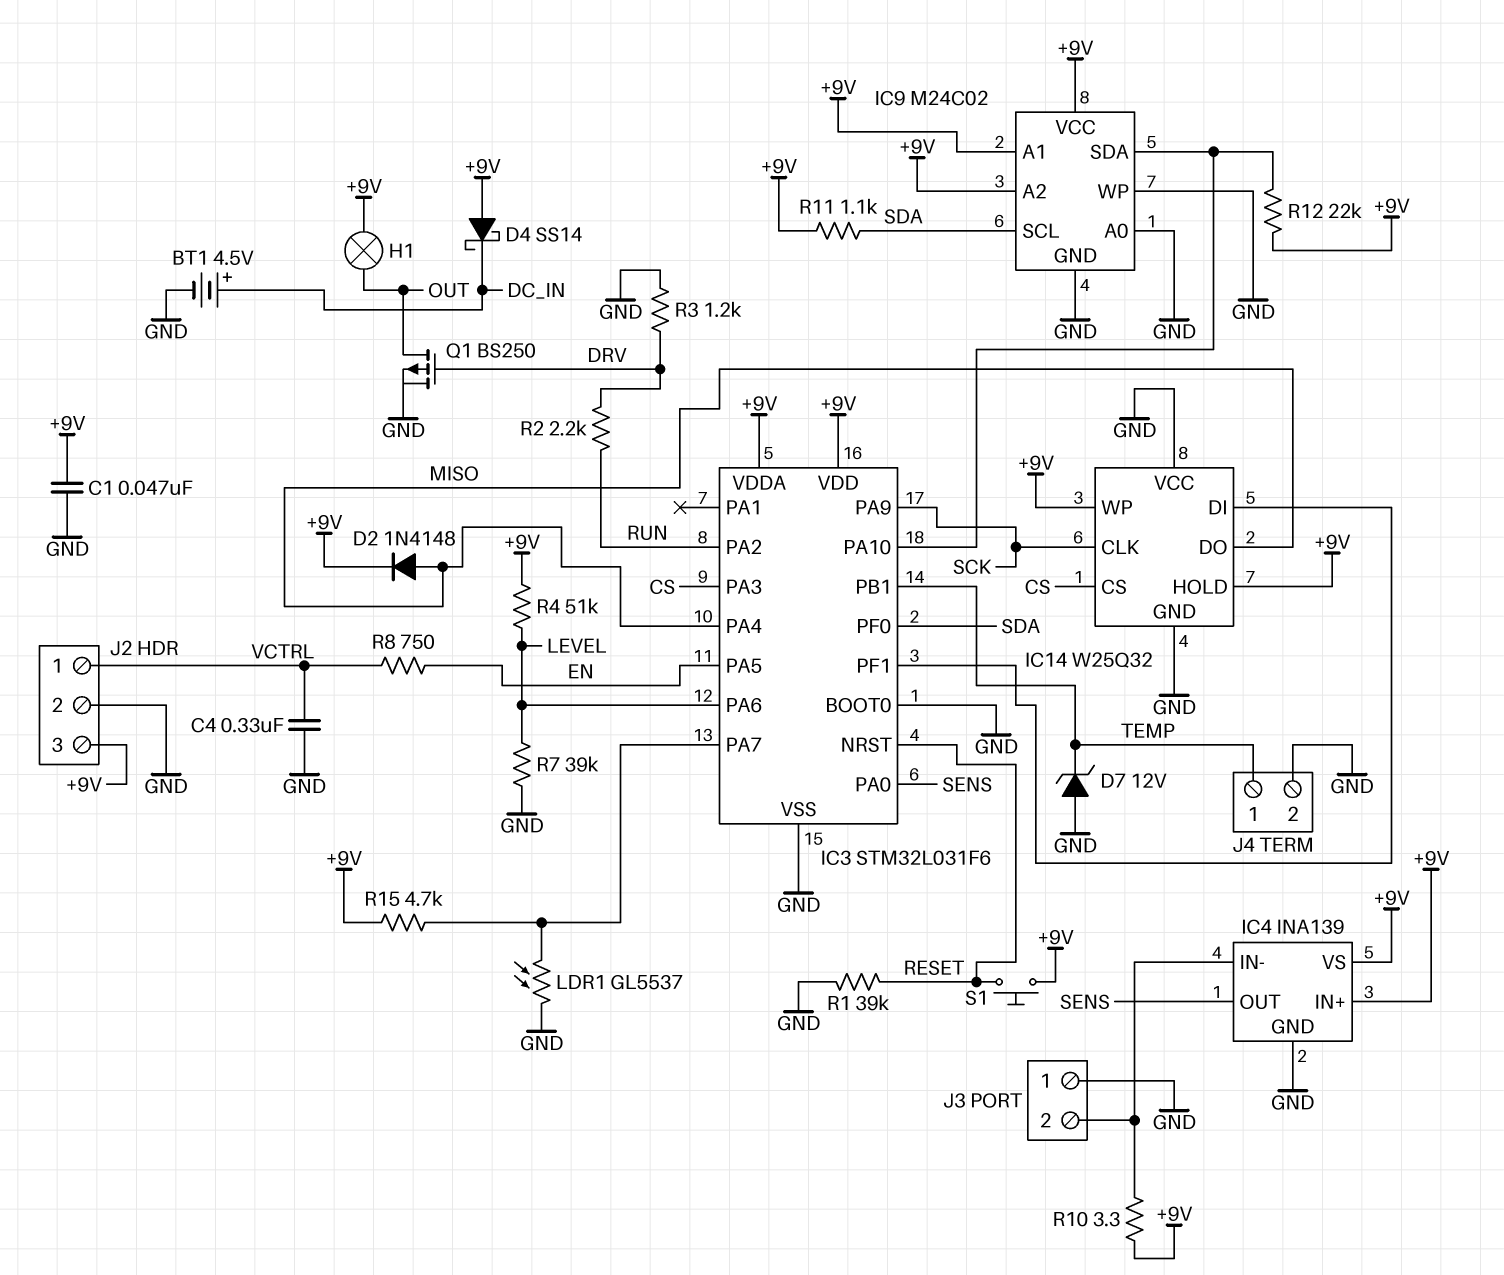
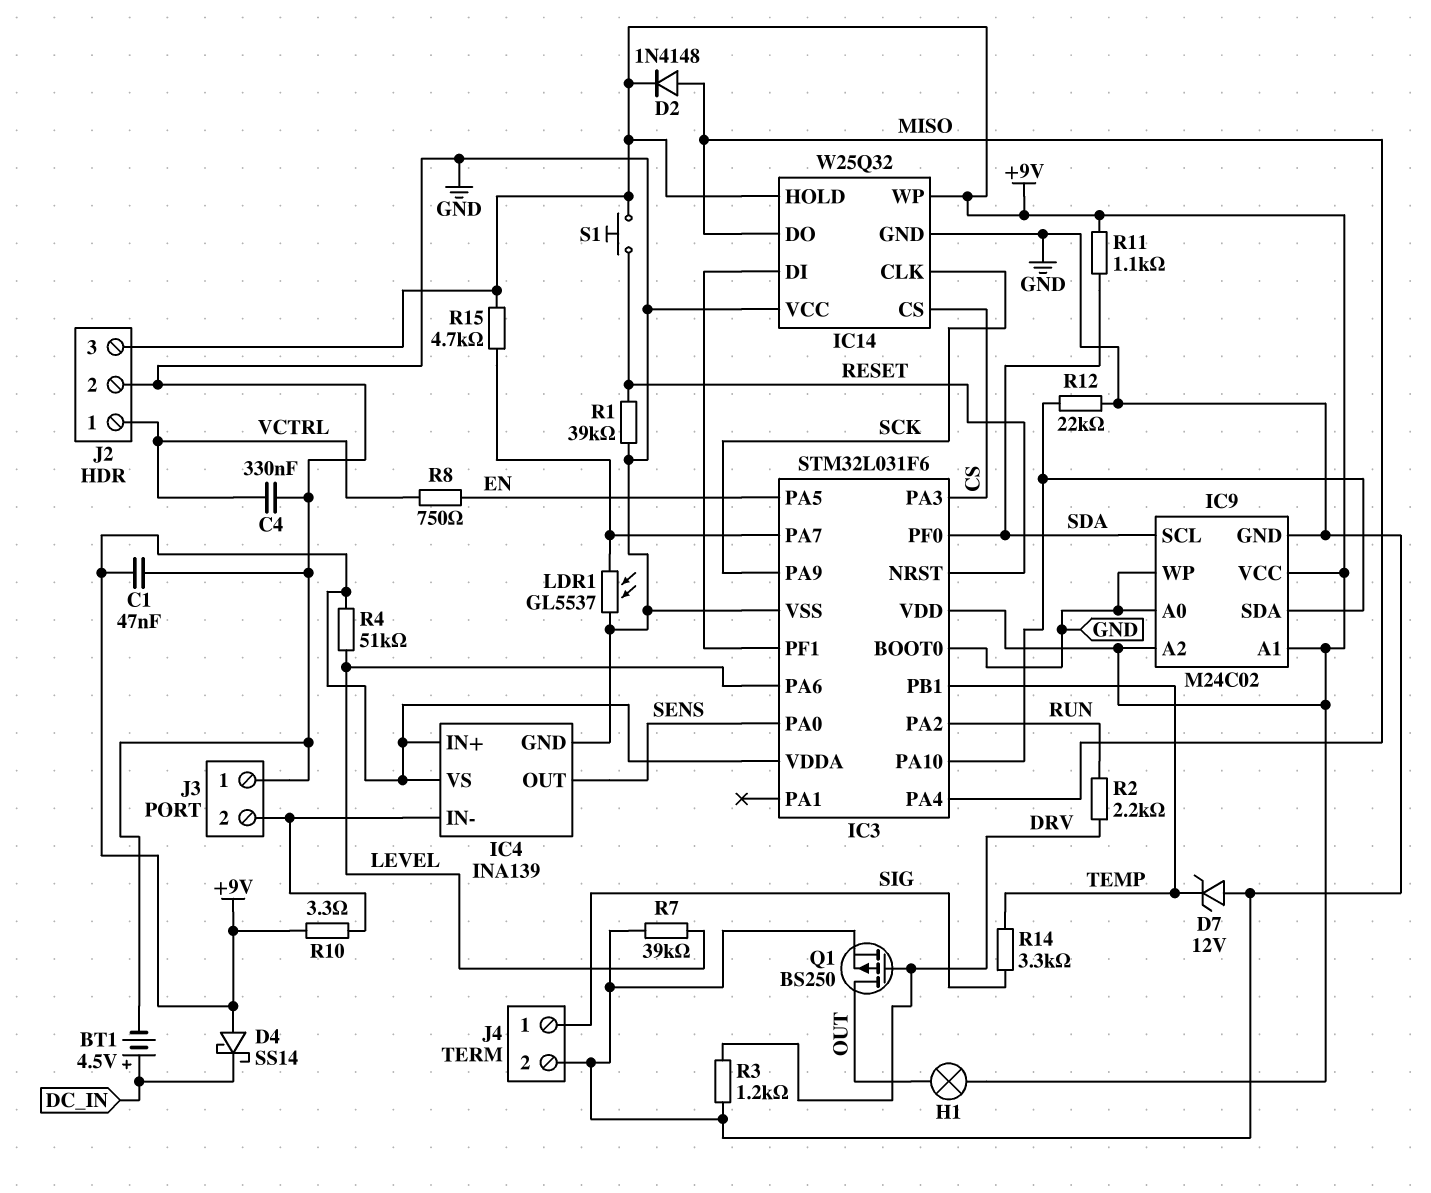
J4 pin 1: TEMP -> SIG
R12: 22k (+9V, IC3/PA10) -> 22k (GND, IC3/PA10)
R14: none -> 3.3k (SIG, TEMP)

